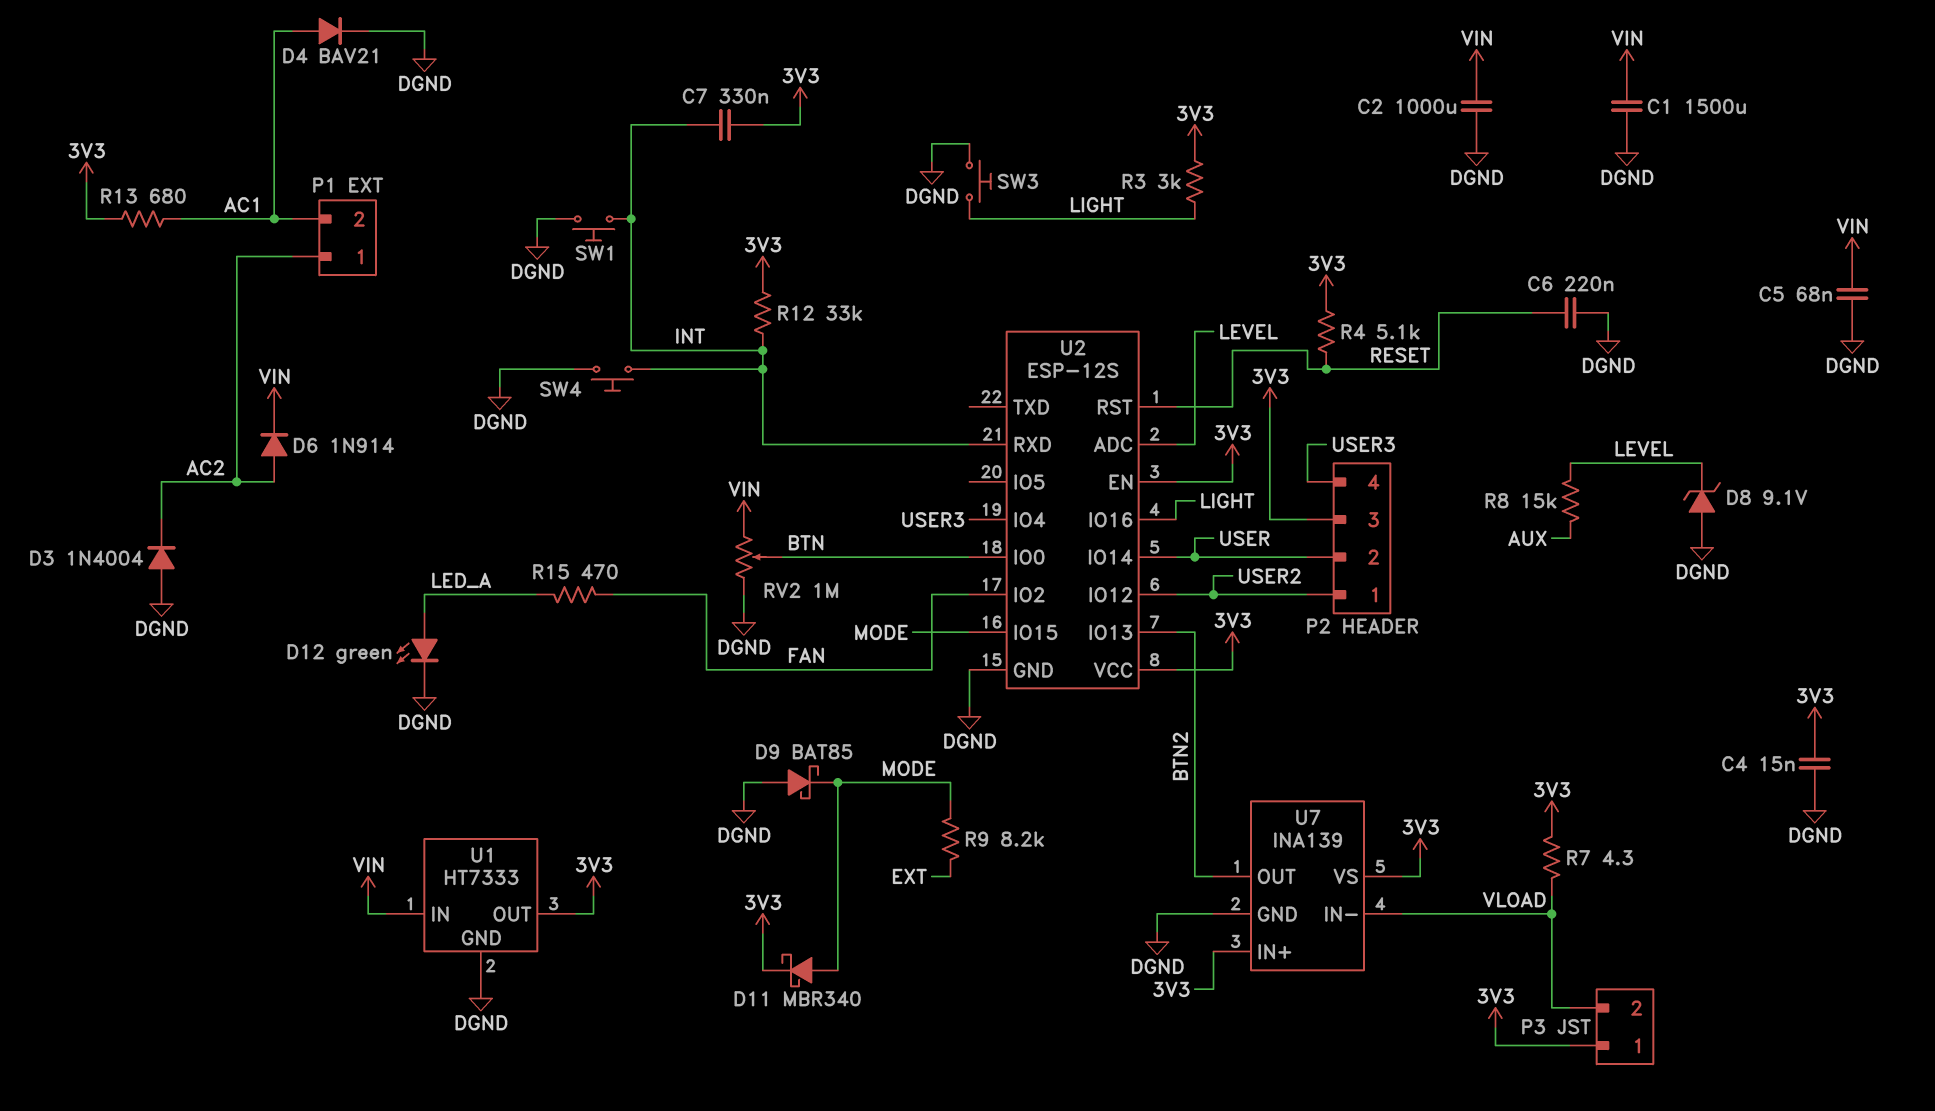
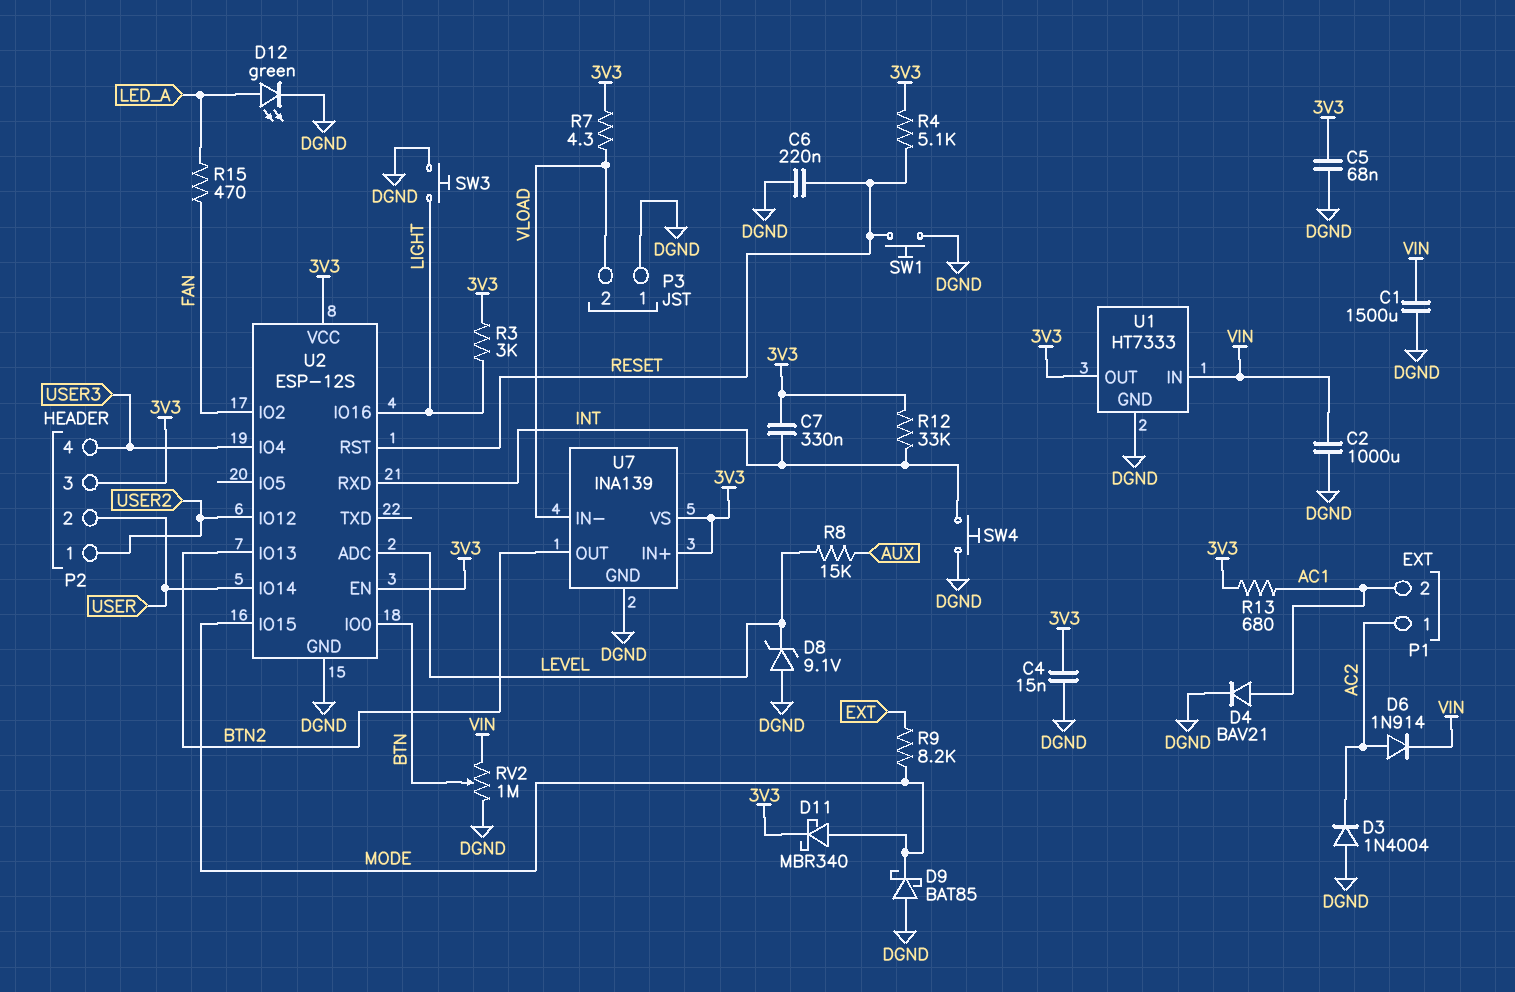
C5: 68nF (DGND, VIN) -> 68nF (3V3, DGND)
P3 pin 1: 3V3 -> DGND
SW1: button (DGND, INT) -> button (DGND, RESET)

